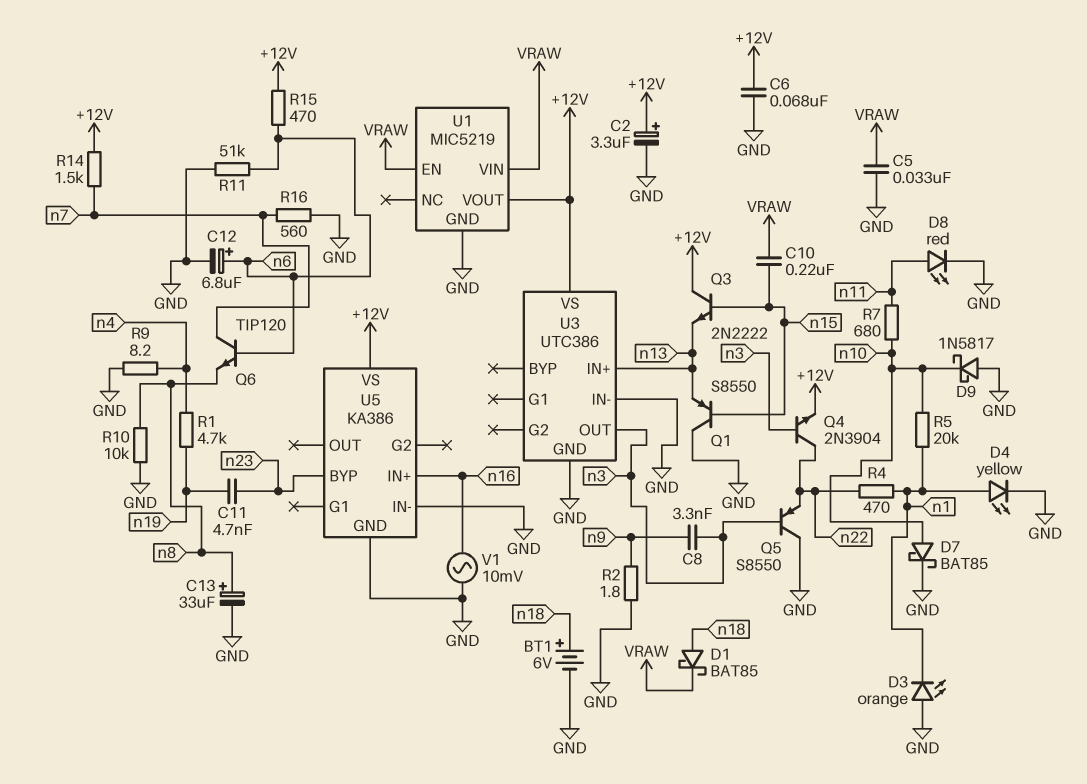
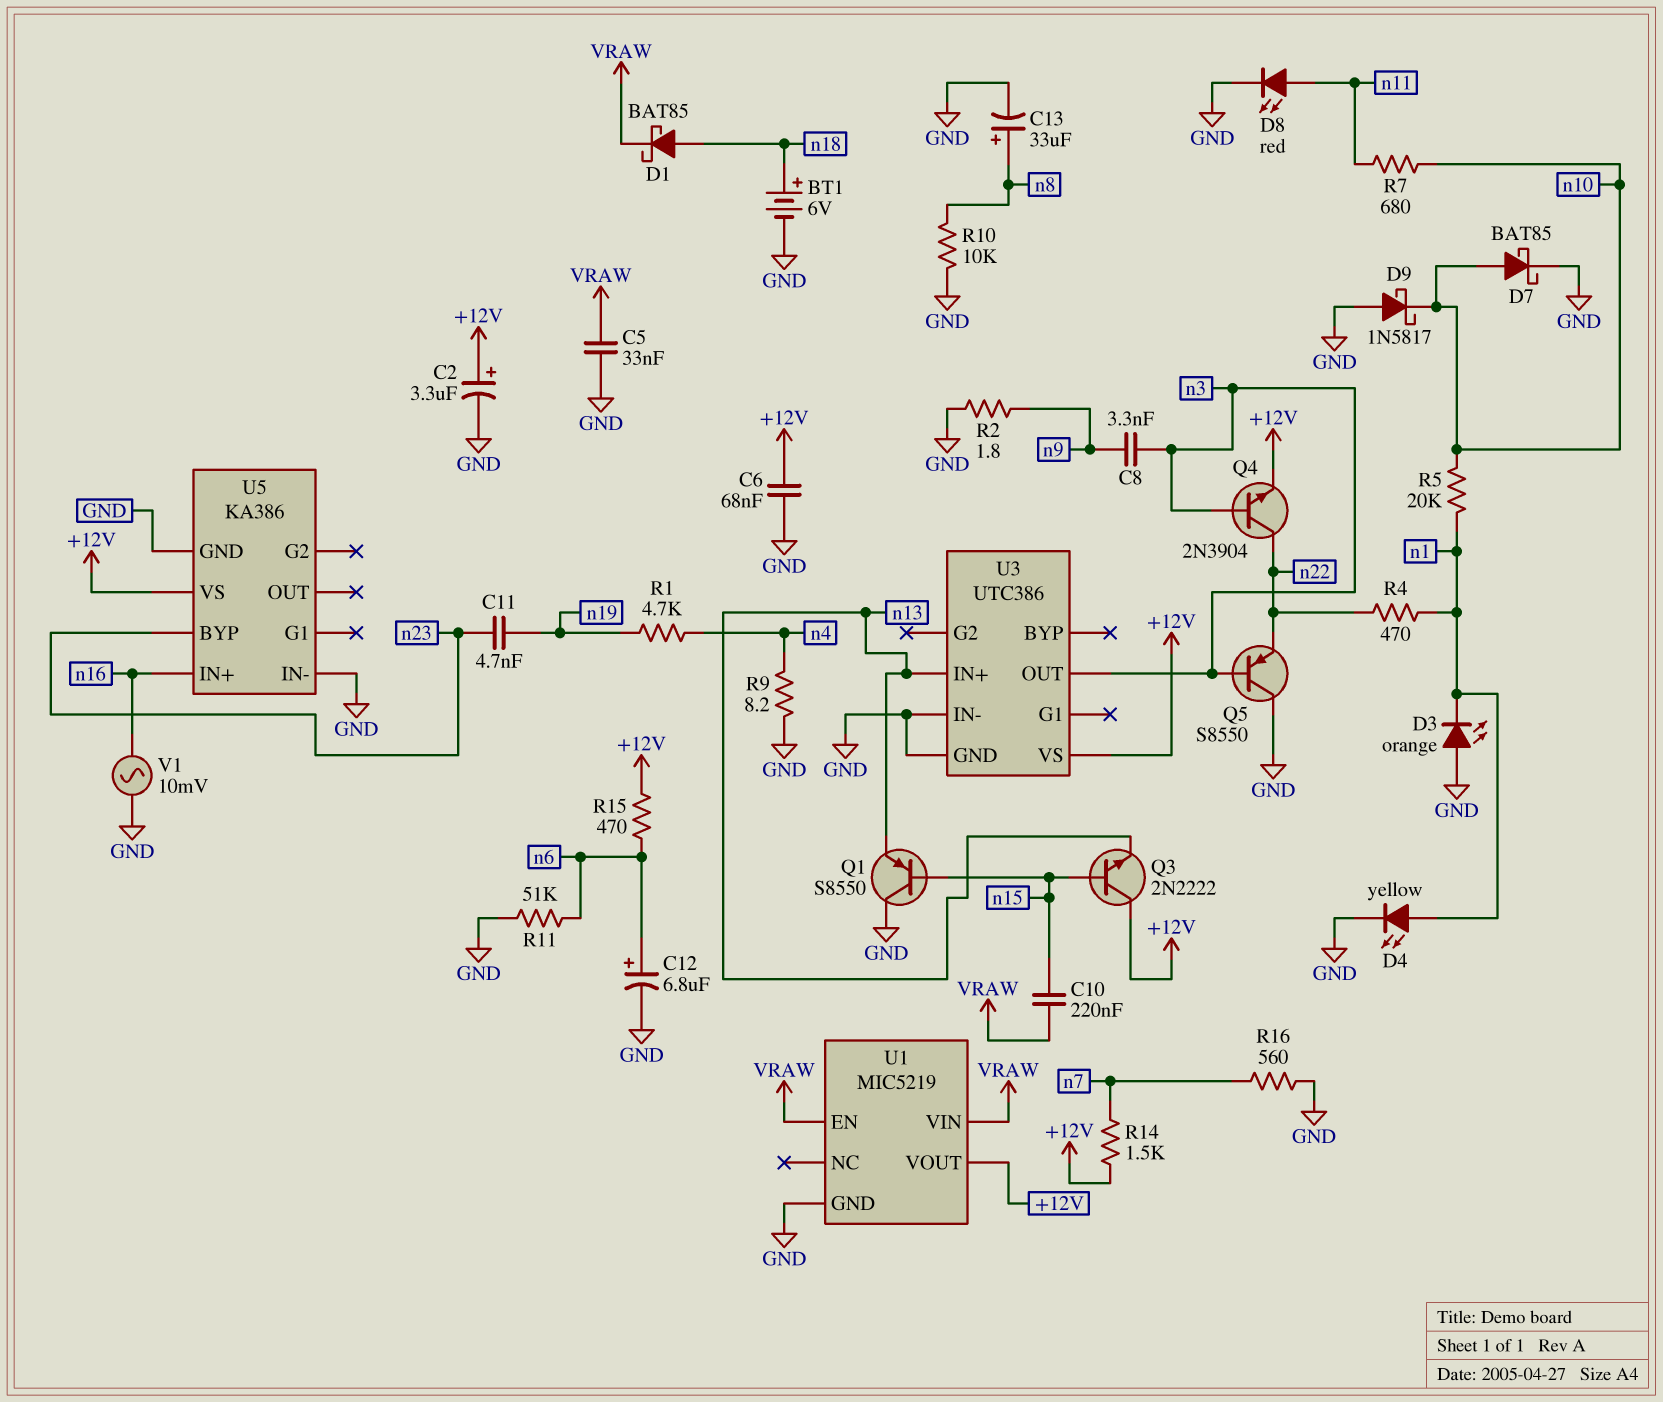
Q6: NPN TIP120 (B n6, C n7, E n8) -> none

